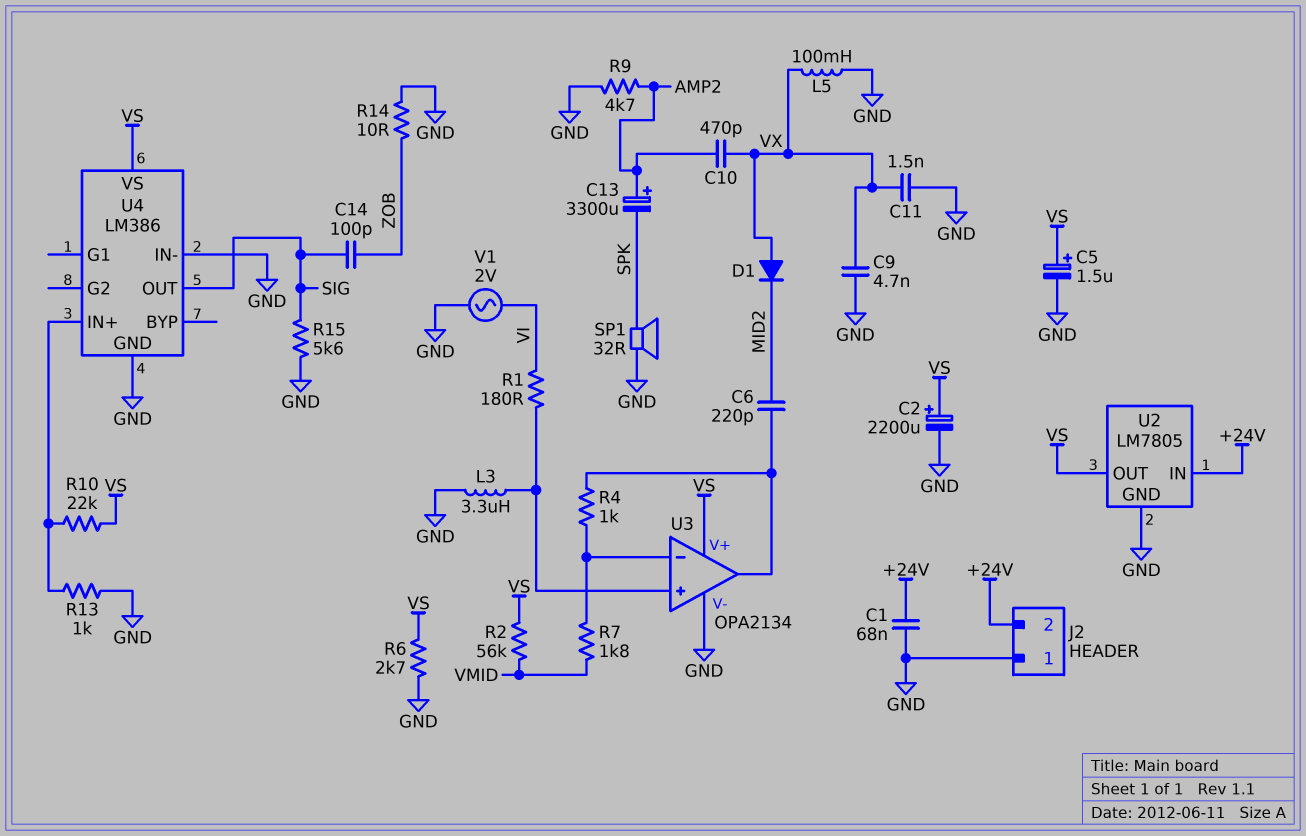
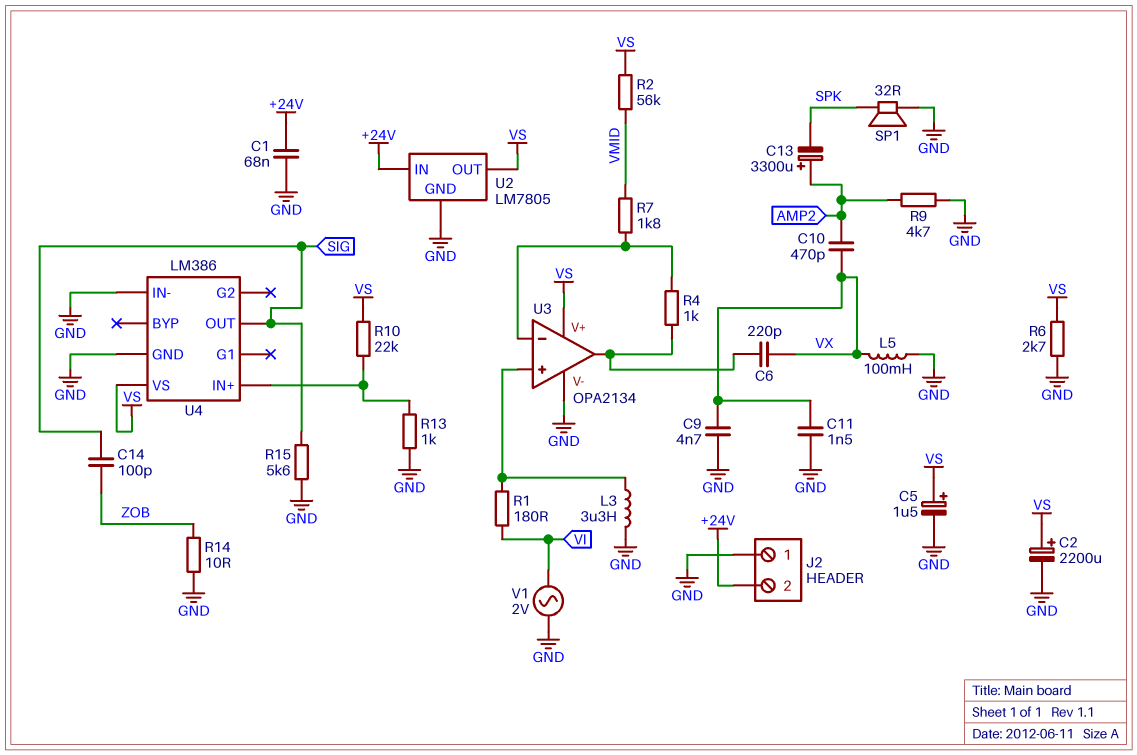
C6: 220pF (MID2, U3/out) -> 220pF (U3/out, VX)
D1: diode (A VX, K MID2) -> none

